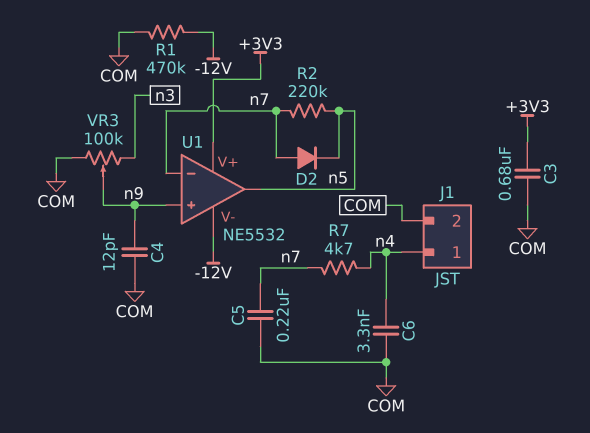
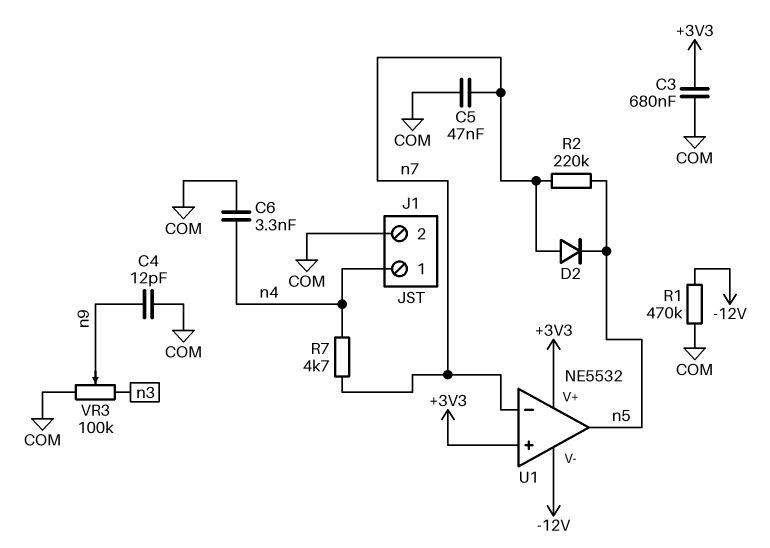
C5: 220nF (COM, n7) -> 47nF (COM, n7)
U1 pin in+: n9 -> +3V3

